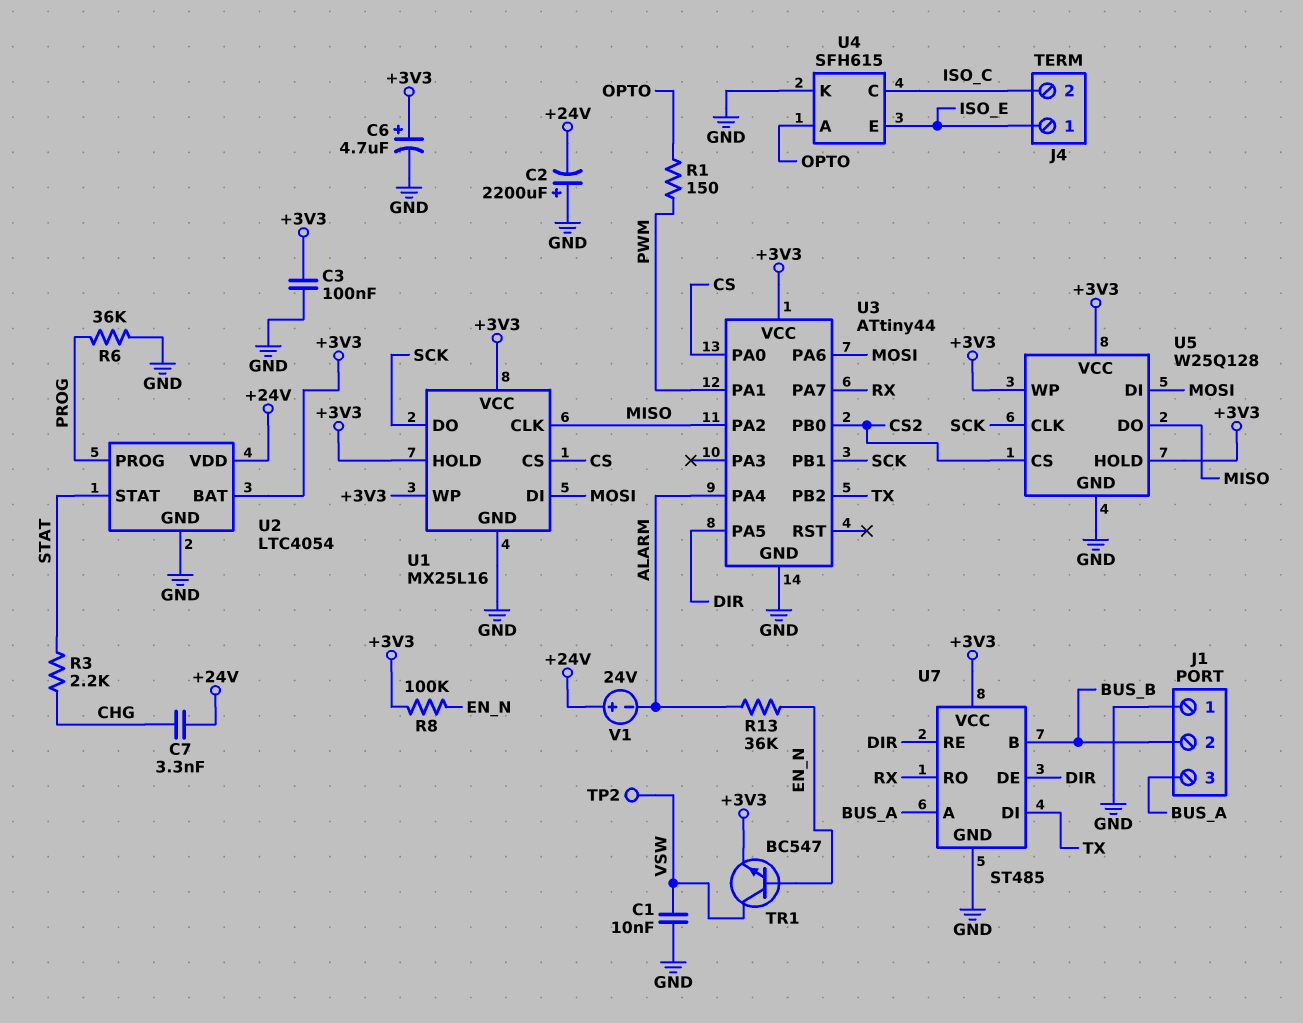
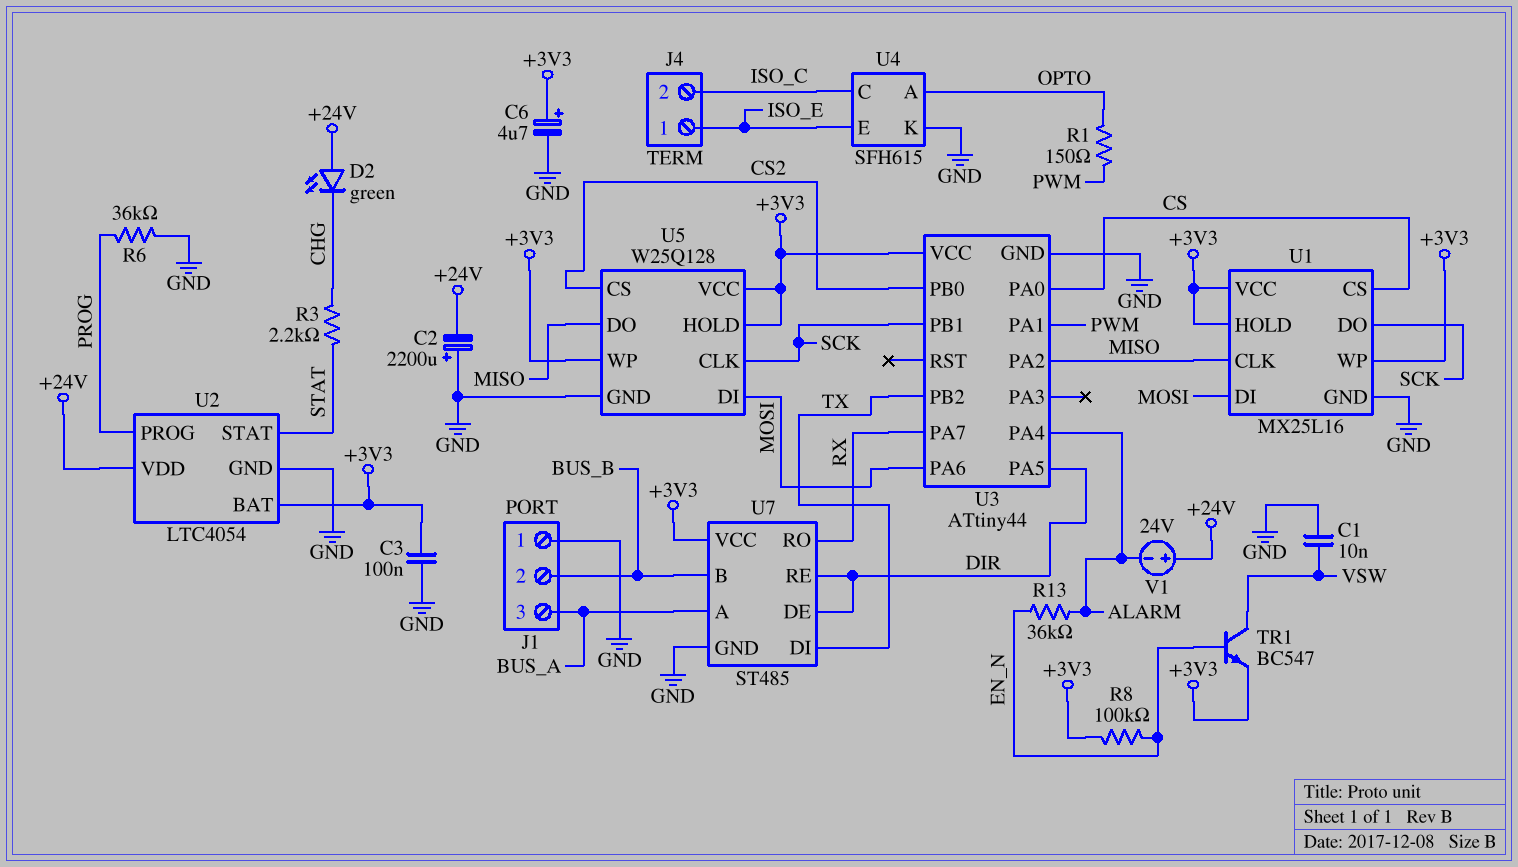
C7: 3.3nF (+24V, CHG) -> none
D2: none -> LED green (A +24V, K CHG)
TP2: test point (VSW) -> none

